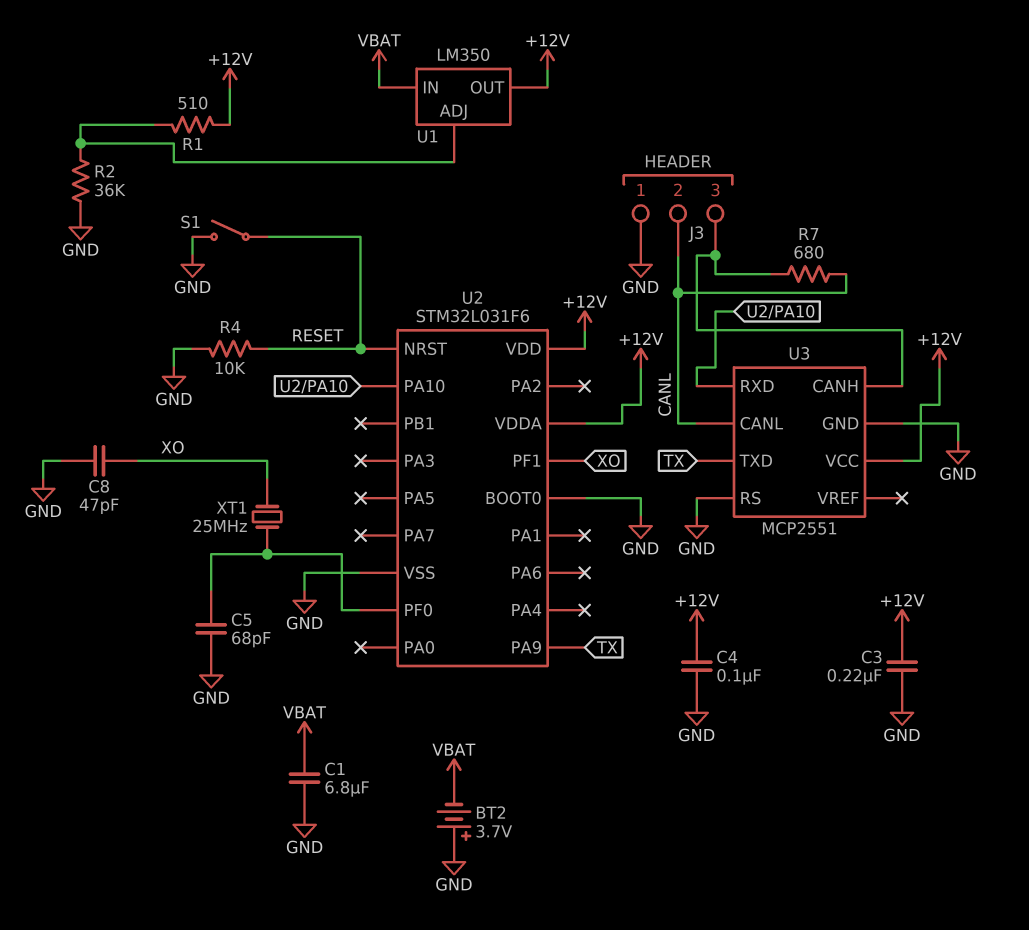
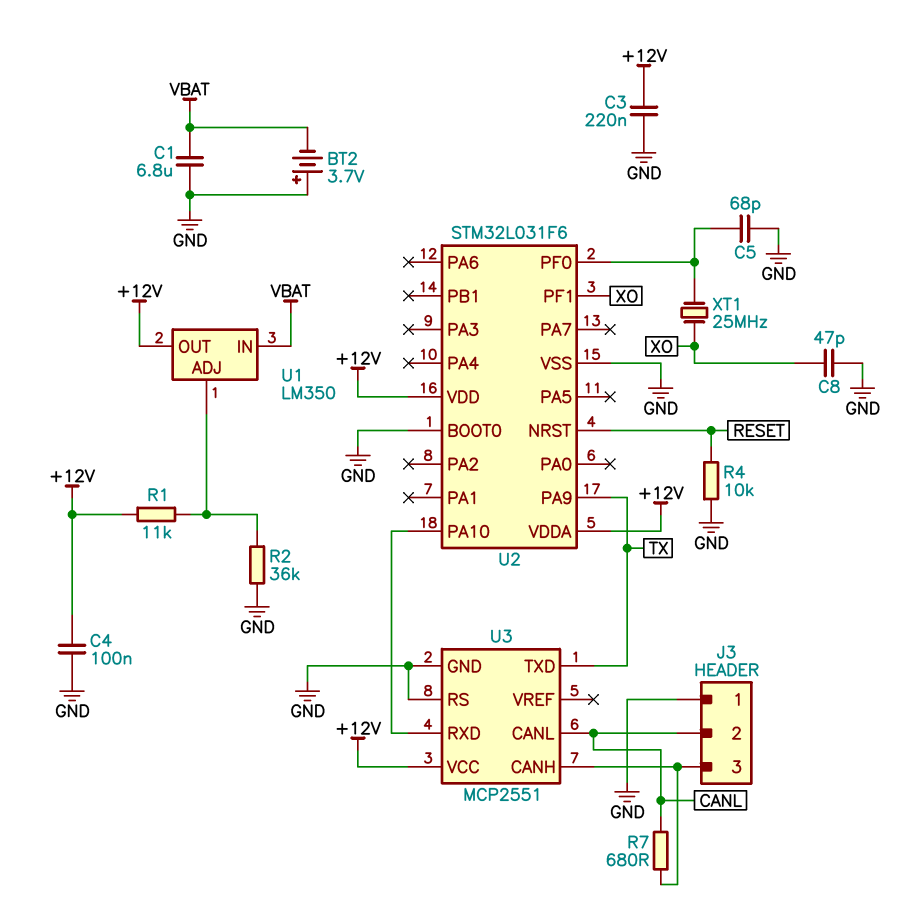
R1: 510 (+12V, U1/ADJ) -> 11k (+12V, U1/ADJ)
S1: switch (GND, RESET) -> none

